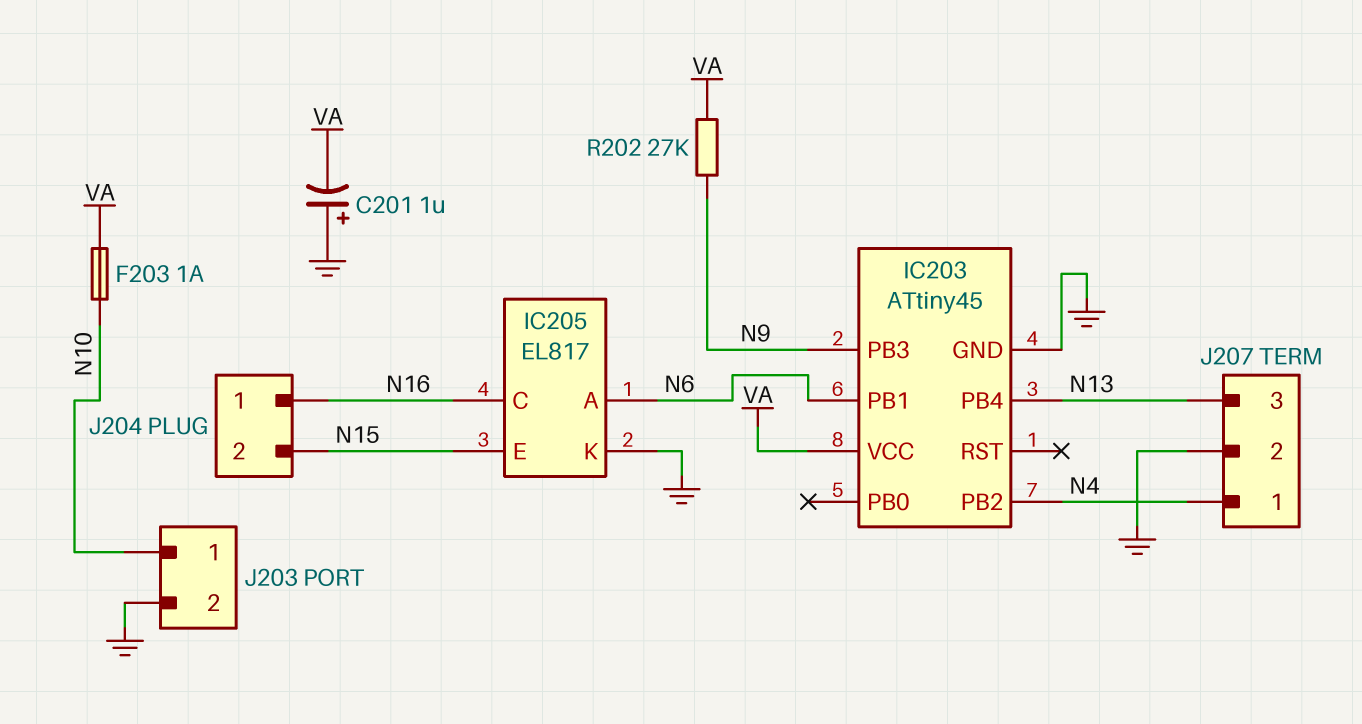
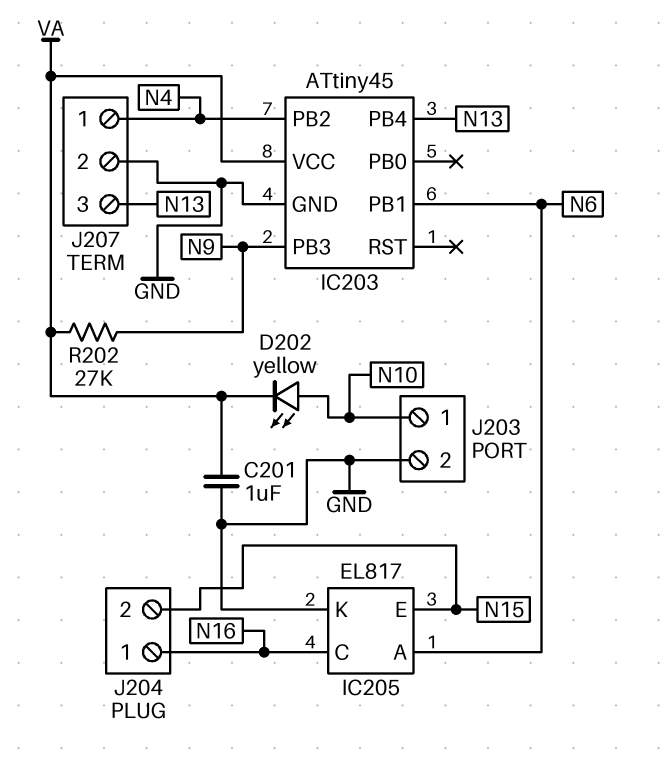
C201: 1uF (plus GND, minus VA) -> 1uF (GND, VA)
D202: none -> LED yellow (A N10, K VA)
F203: 1A (N10, VA) -> none

